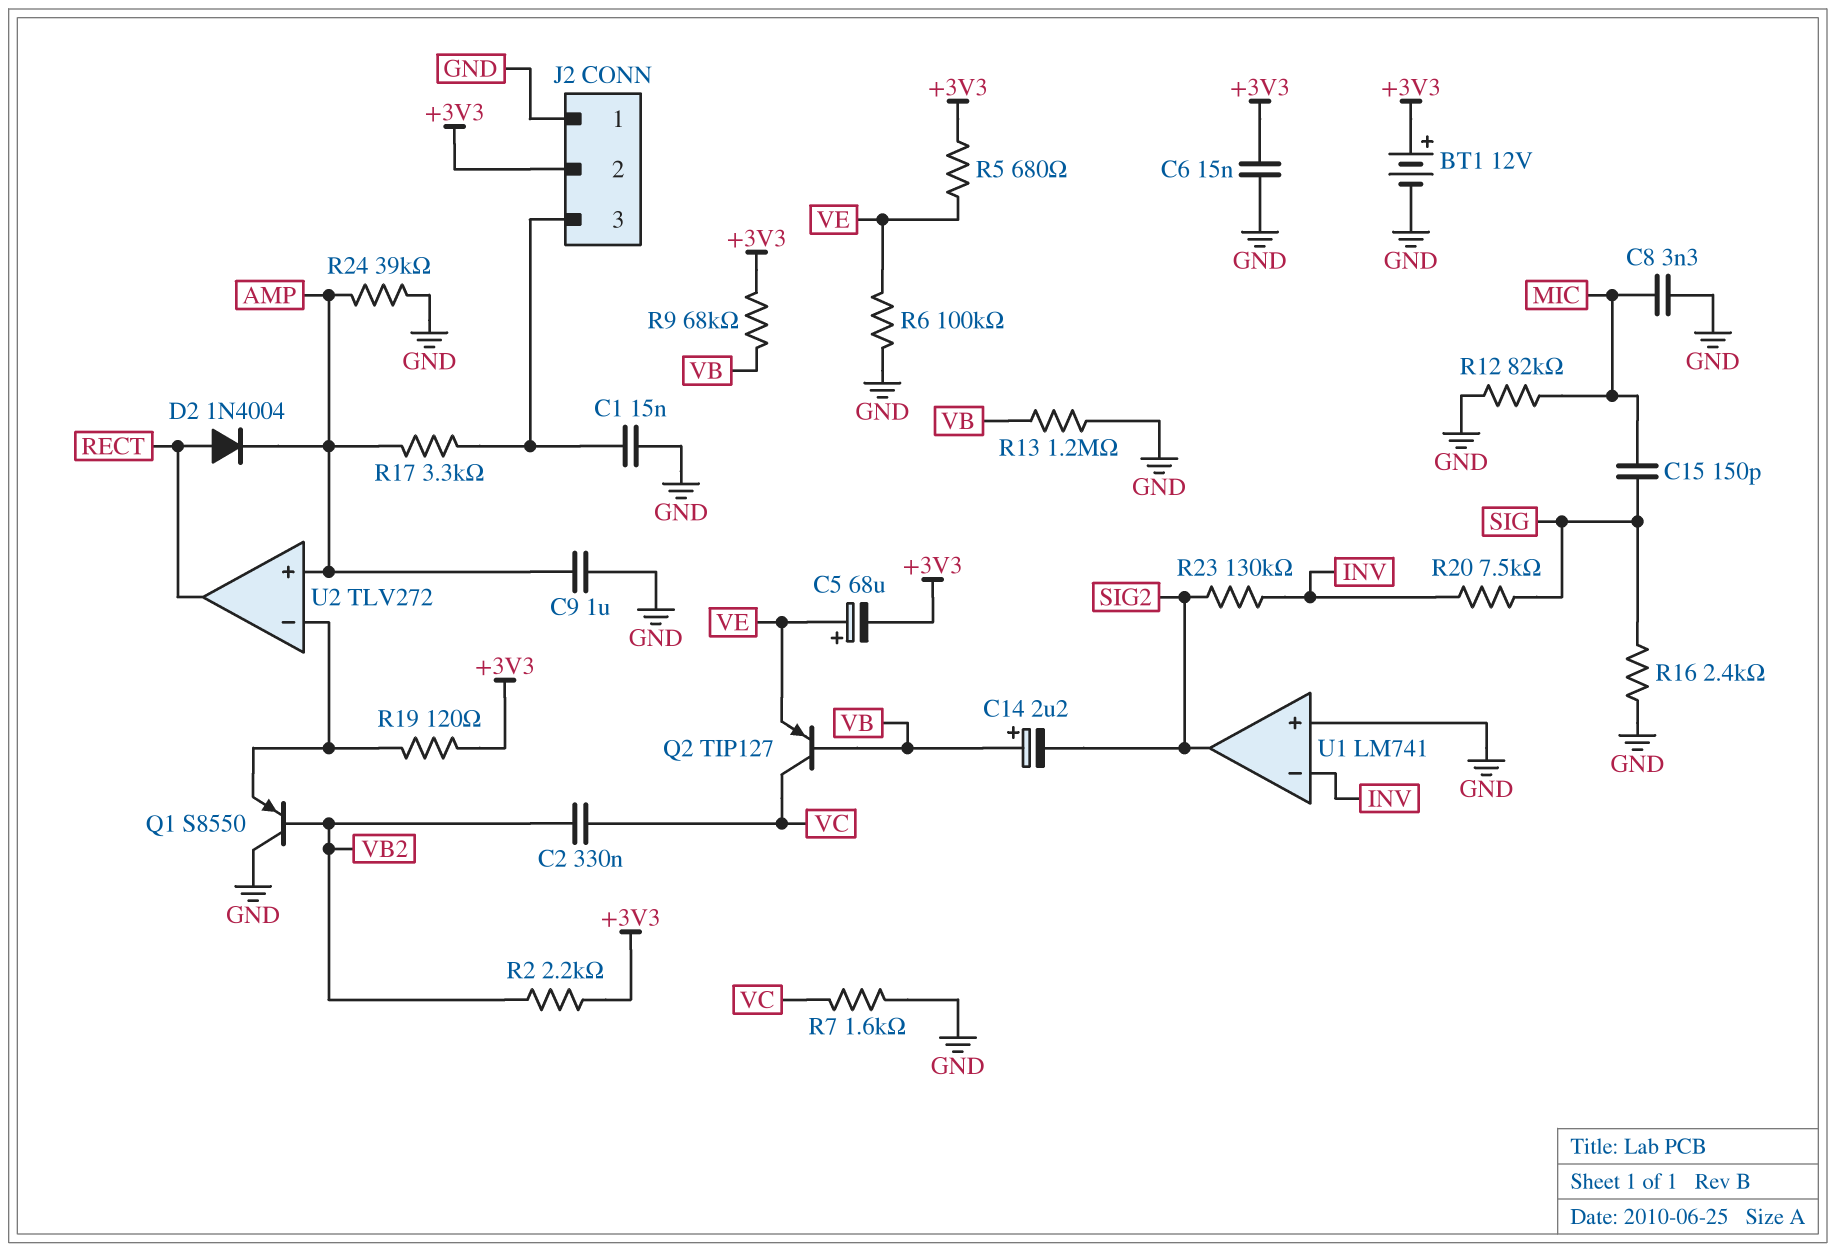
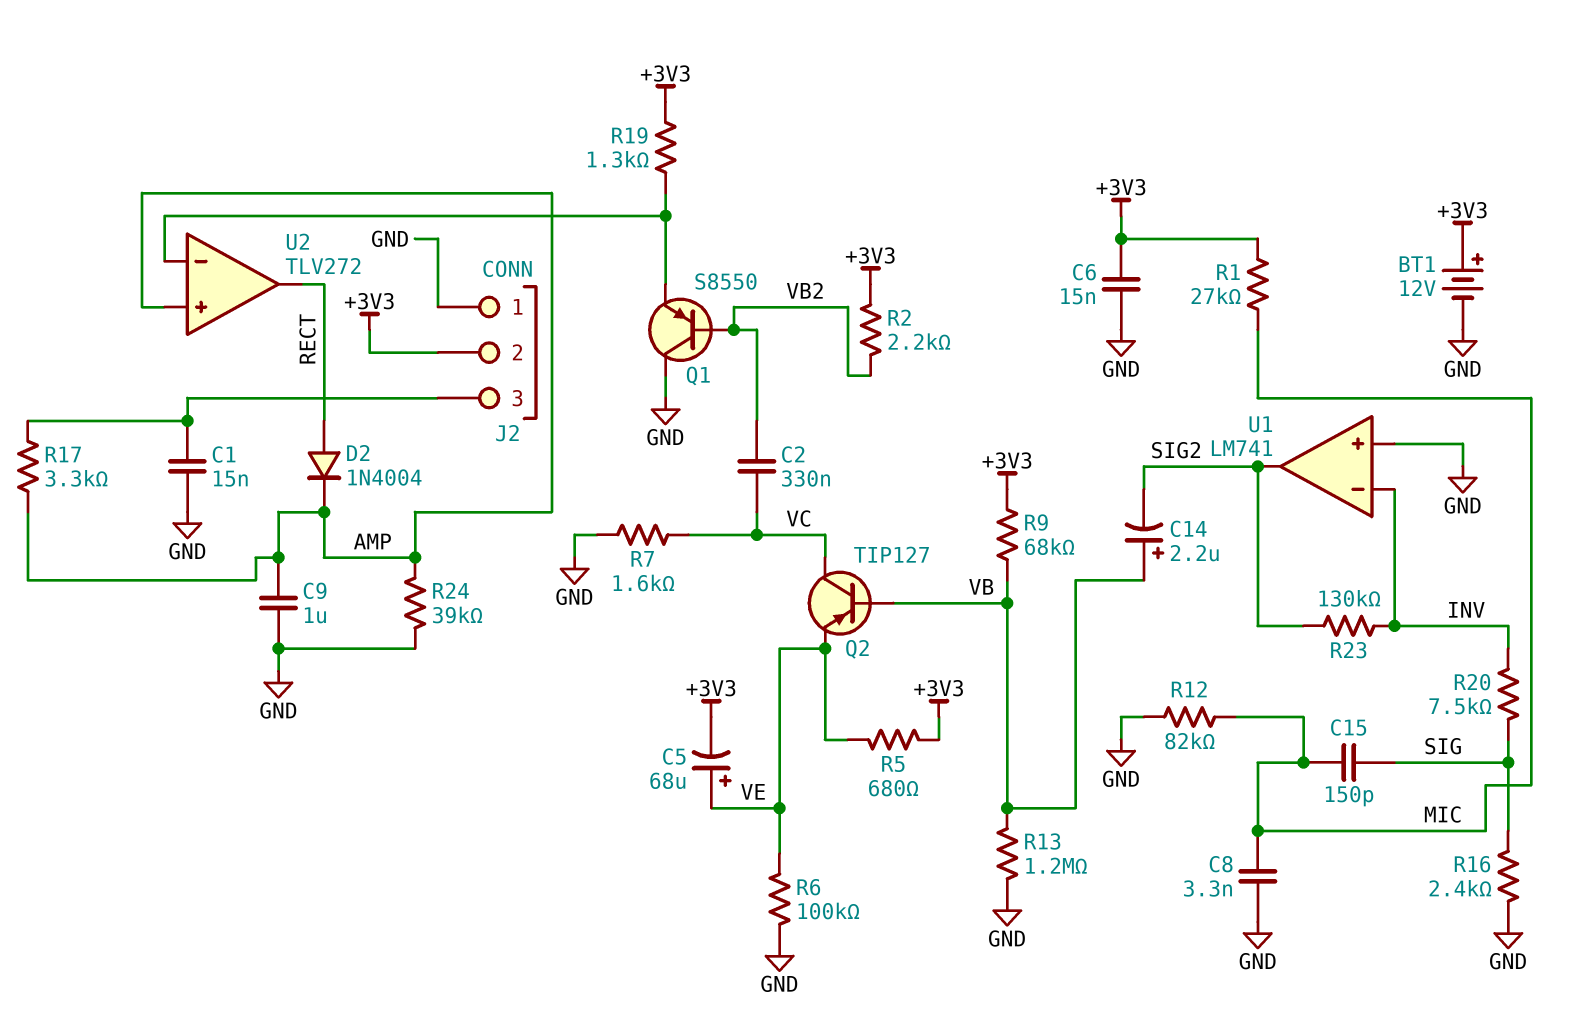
R1: none -> 27k (+3V3, MIC)
R19: 120 (+3V3, U2/in-) -> 1.3k (+3V3, U2/in-)

